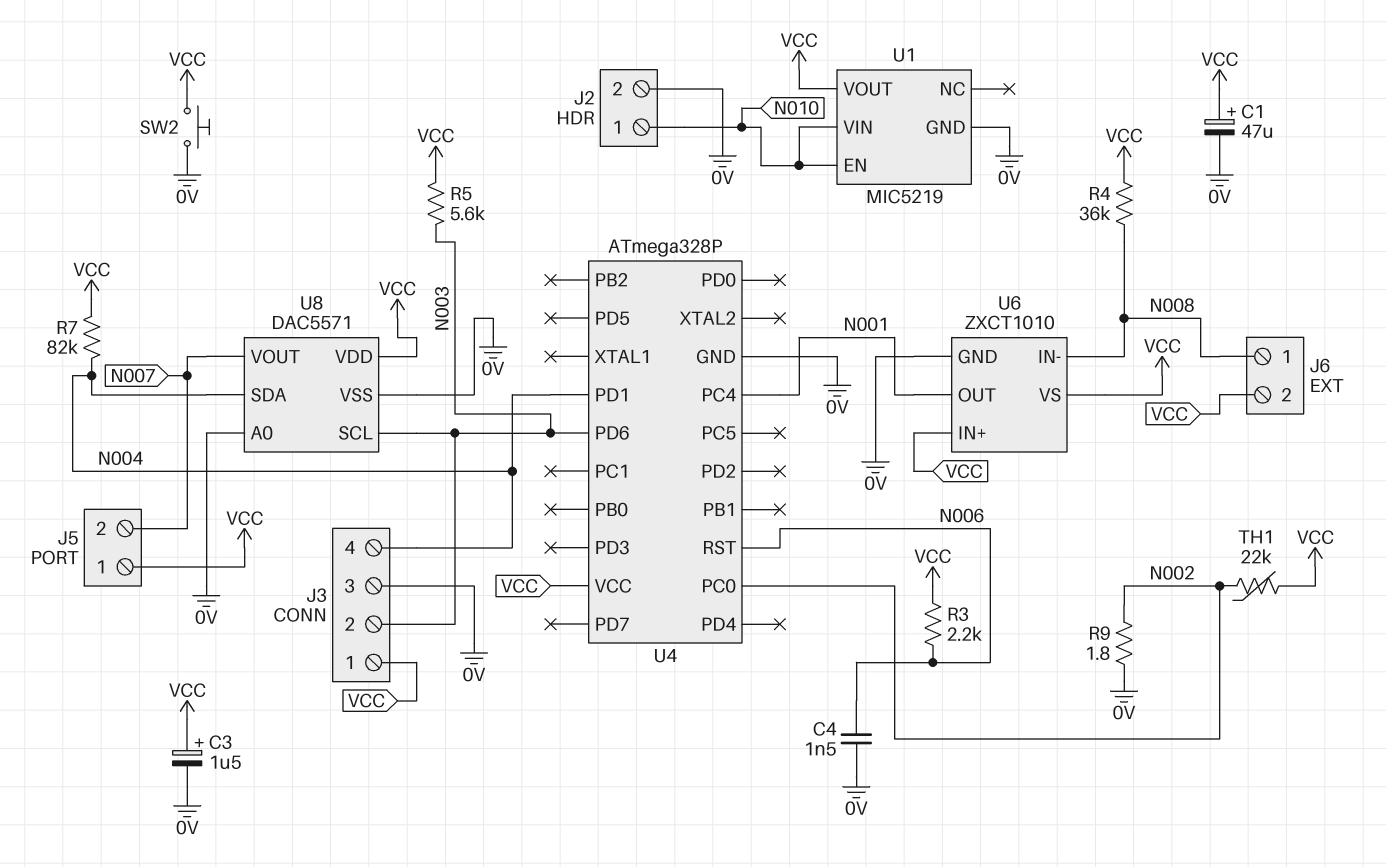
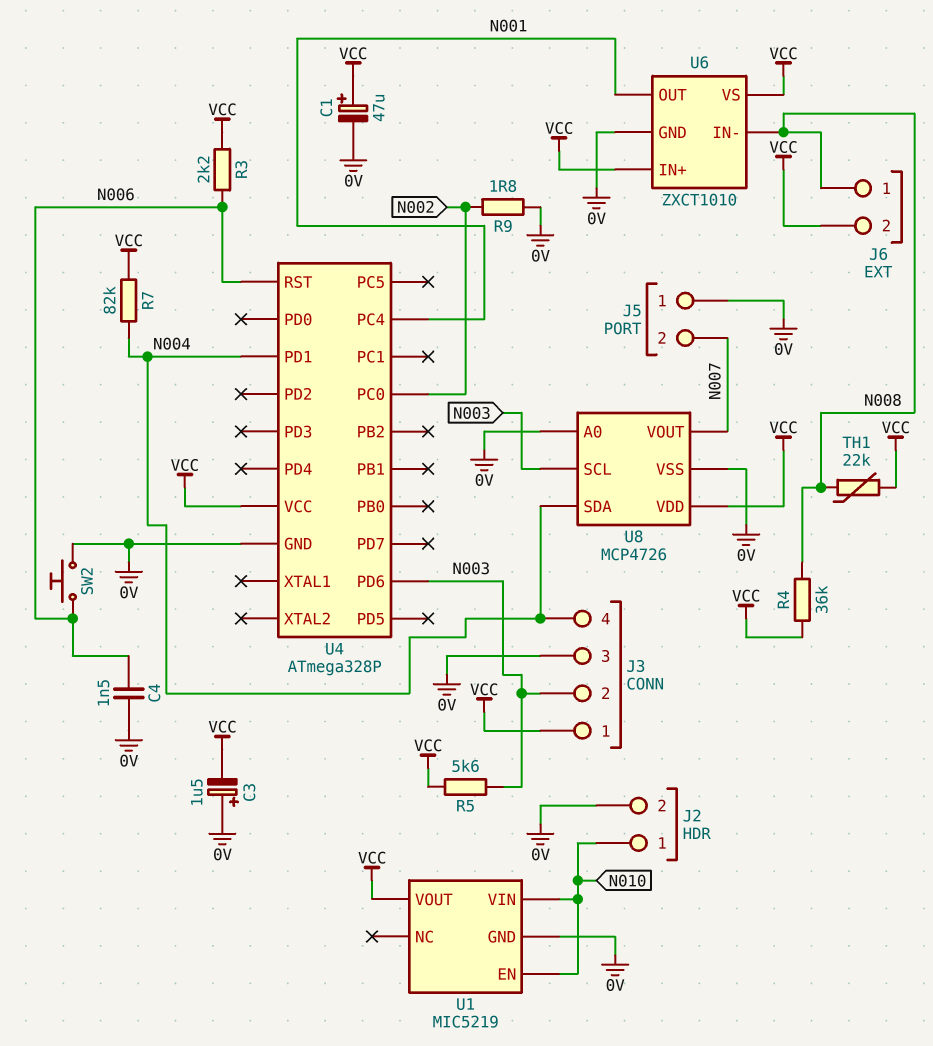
C3: 1.5uF (plus VCC, minus 0V) -> 1.5uF (plus 0V, minus VCC)
J5 pin 1: VCC -> 0V
SW2: button (0V, VCC) -> button (0V, N006)
TH1: 22k (N002, VCC) -> 22k (N008, VCC)
U8: DAC5571 -> MCP4726

